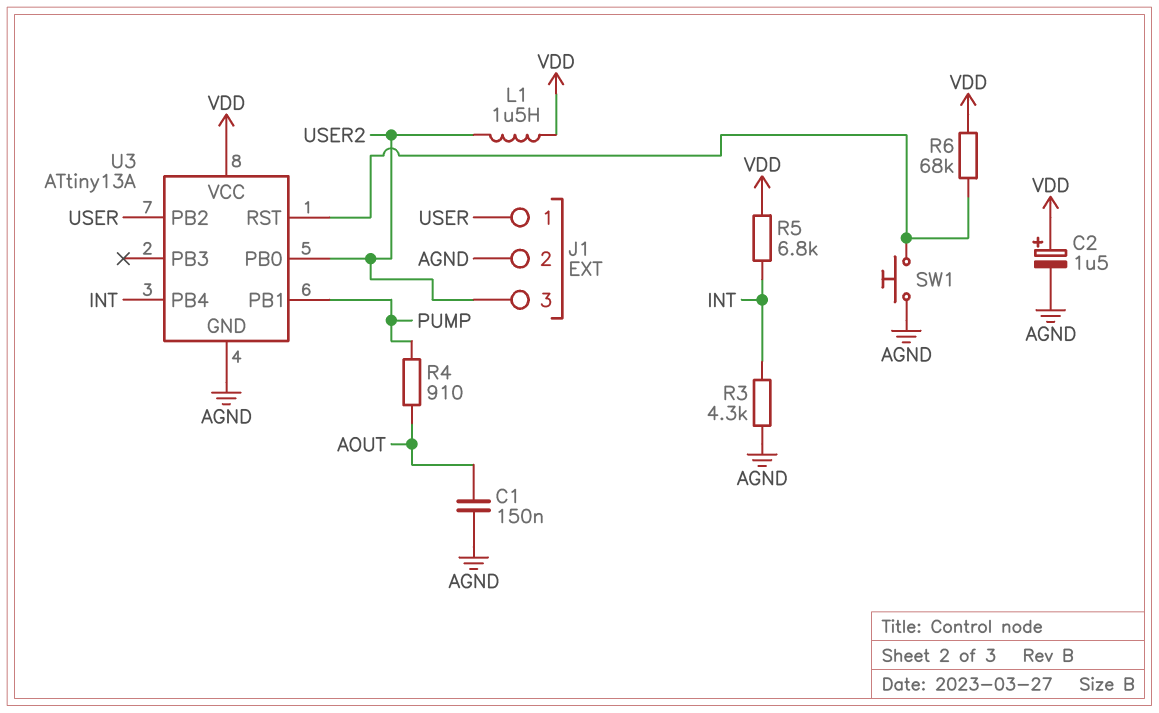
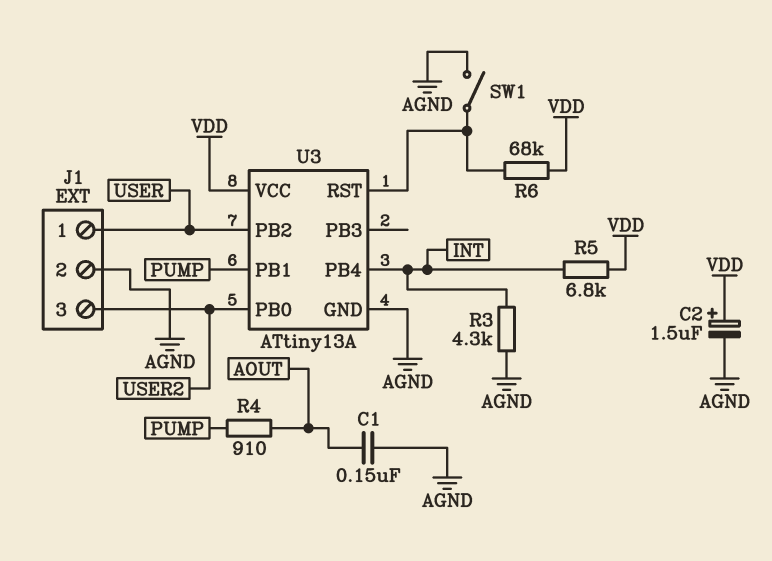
L1: 1.5uH (USER2, VDD) -> none
SW1: button (AGND, U3/RST) -> switch (AGND, U3/RST)

